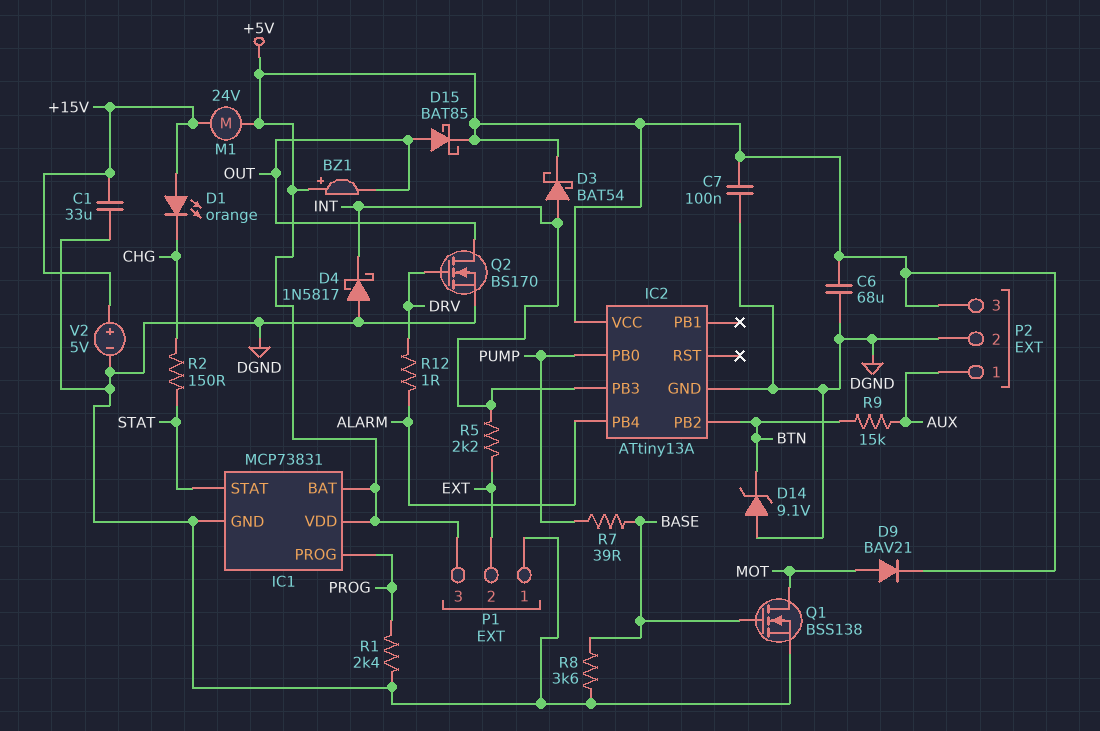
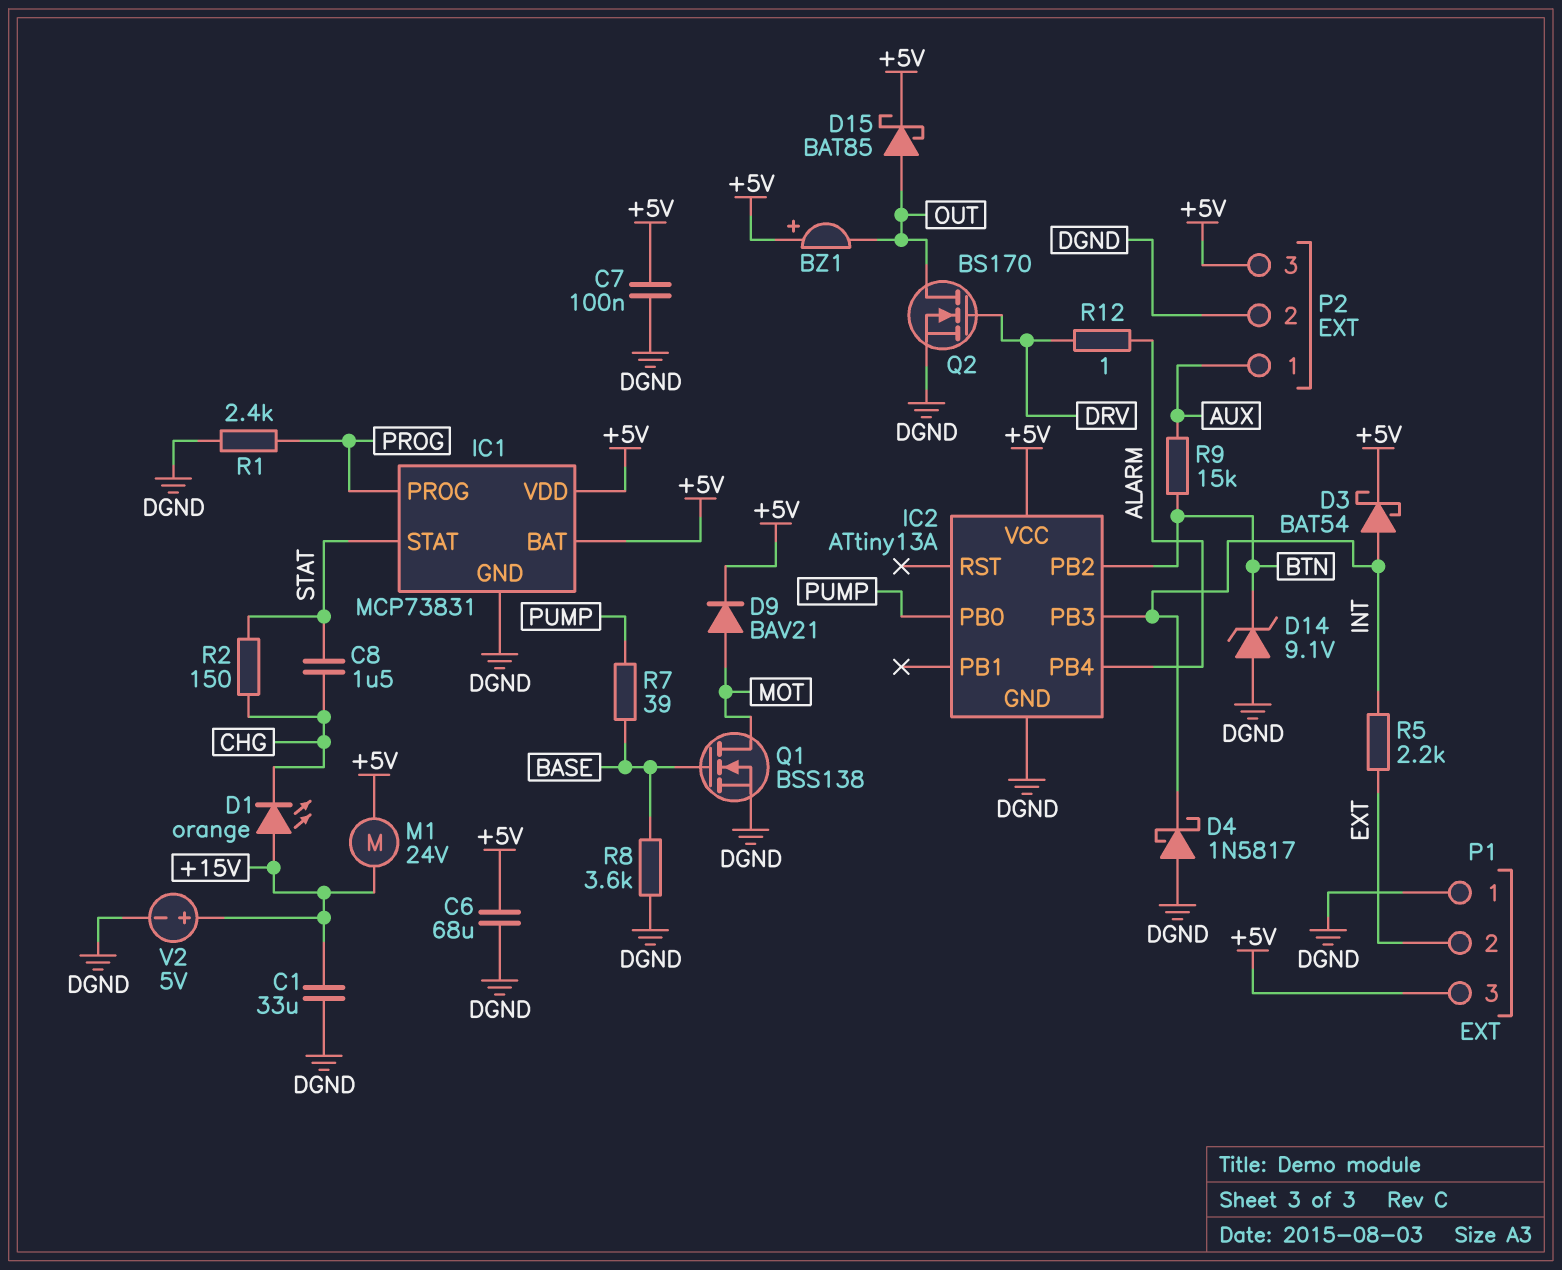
C8: none -> 1.5uF (CHG, STAT)

